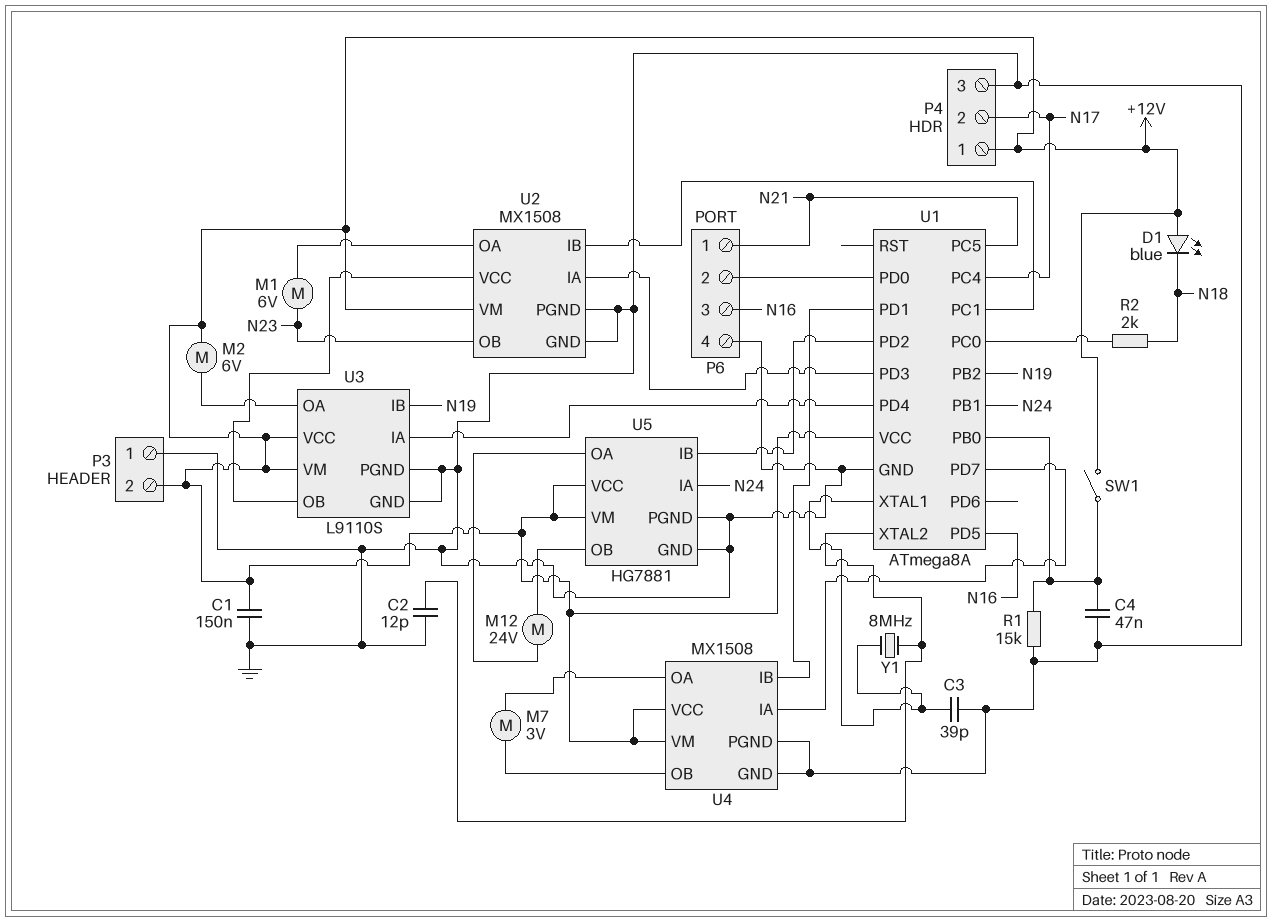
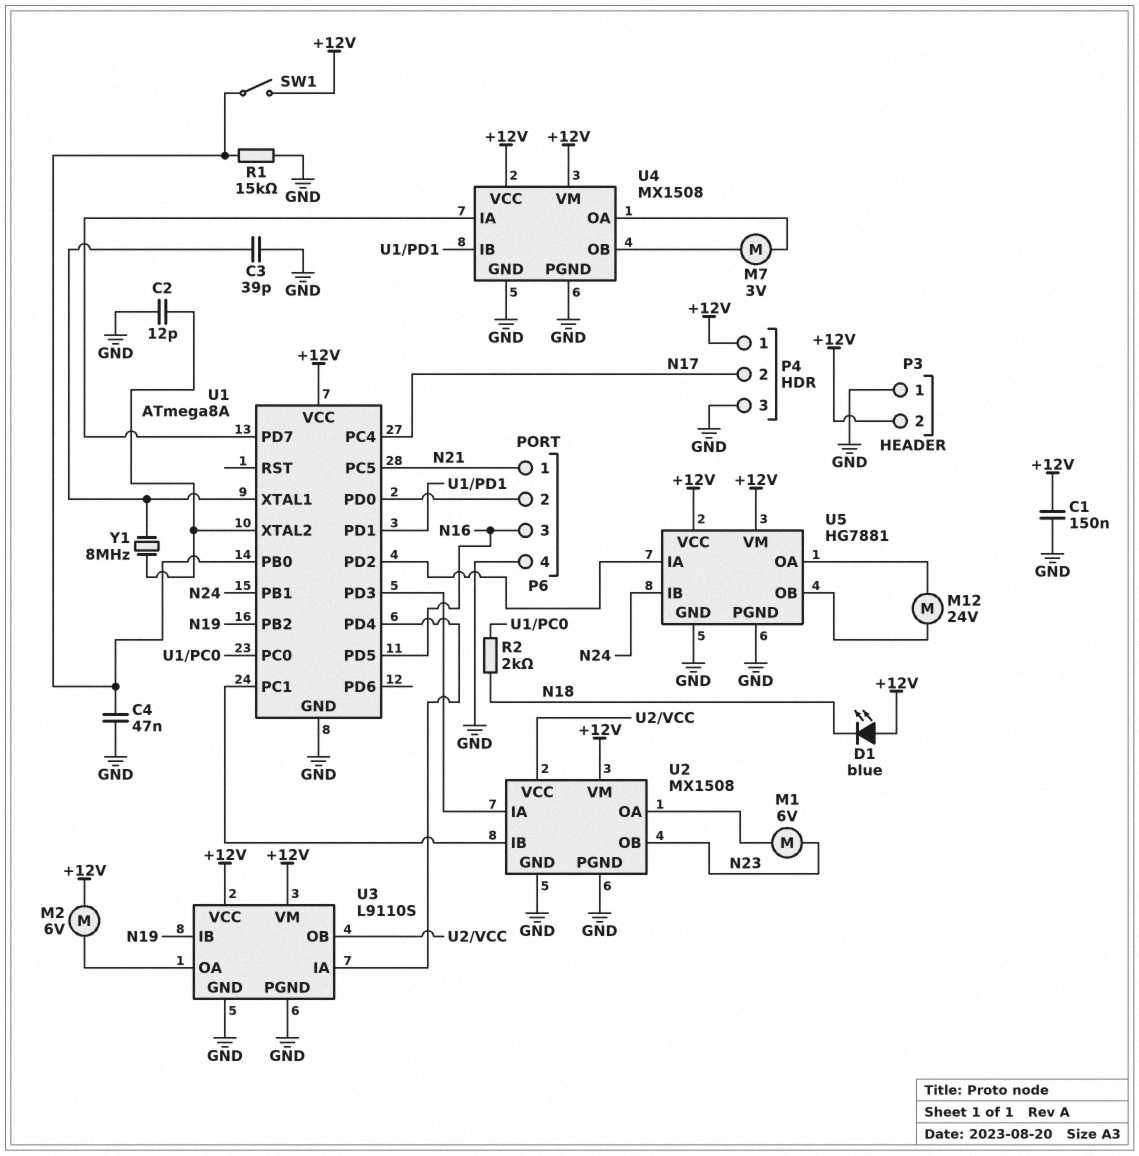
U5 pin IA: N24 -> U1/PD2
U5 pin IB: U1/PD2 -> N24

